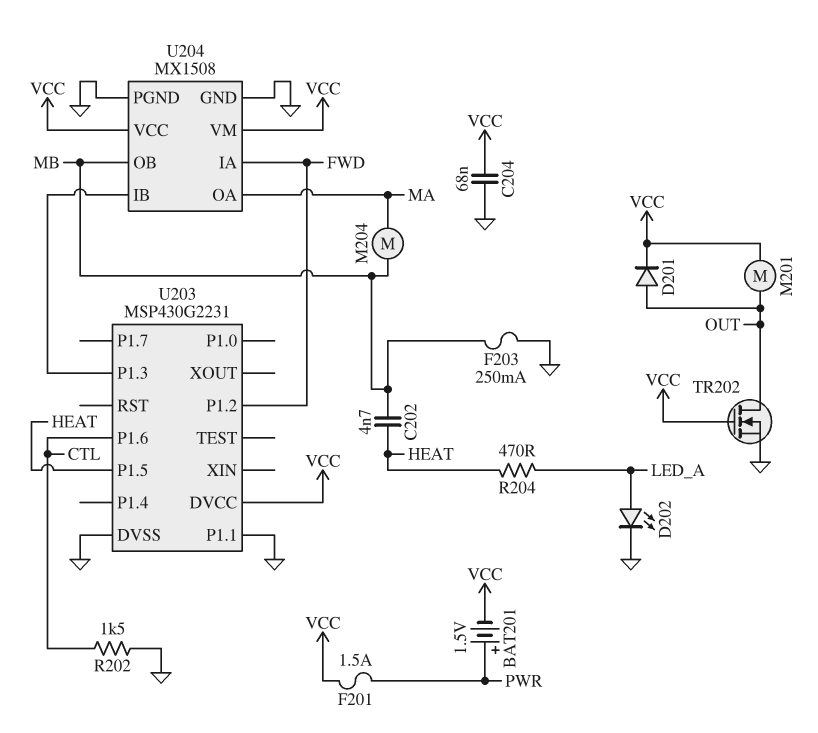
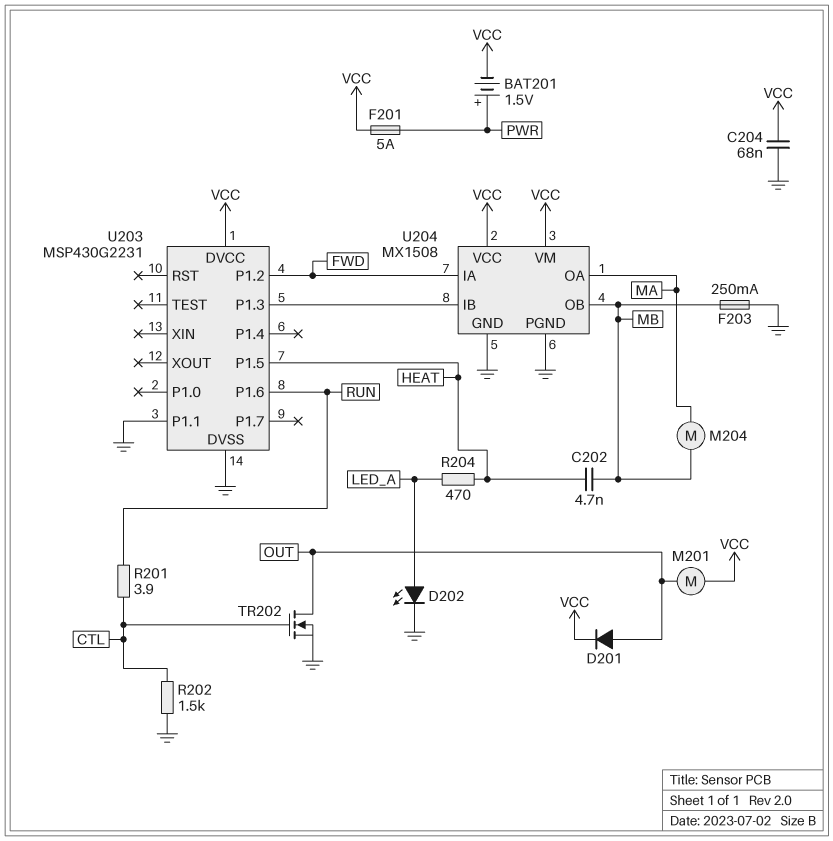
F201: 1.5A (PWR, VCC) -> 5A (PWR, VCC)
R201: none -> 3.9 (CTL, RUN)
TR202: NMOS (G VCC, D OUT, S GND) -> NMOS (G CTL, D OUT, S GND)
U203 pin P1.6: CTL -> RUN

